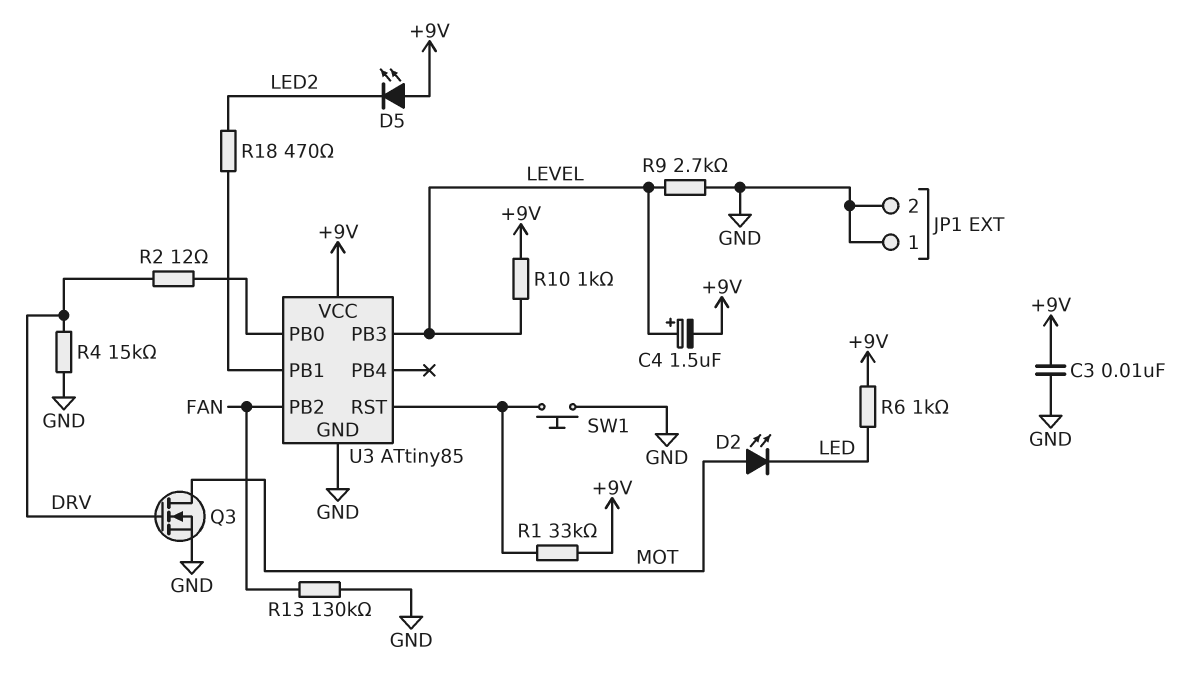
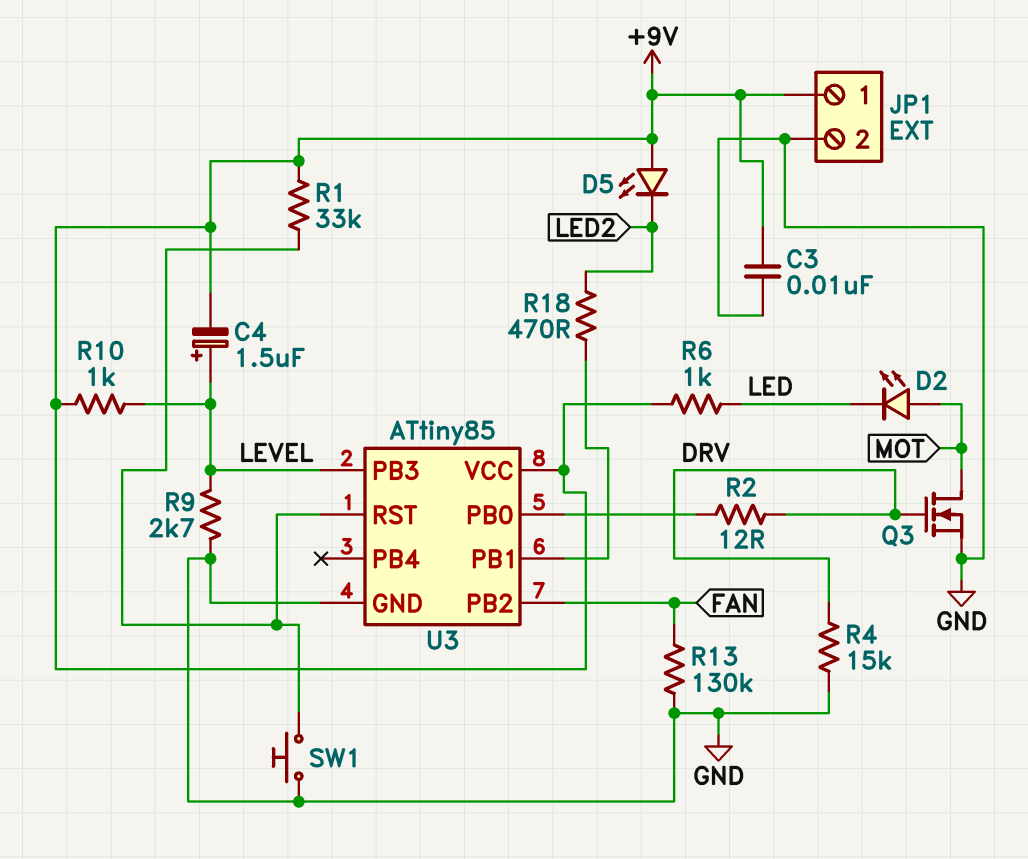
JP1 pin 1: GND -> +9V

